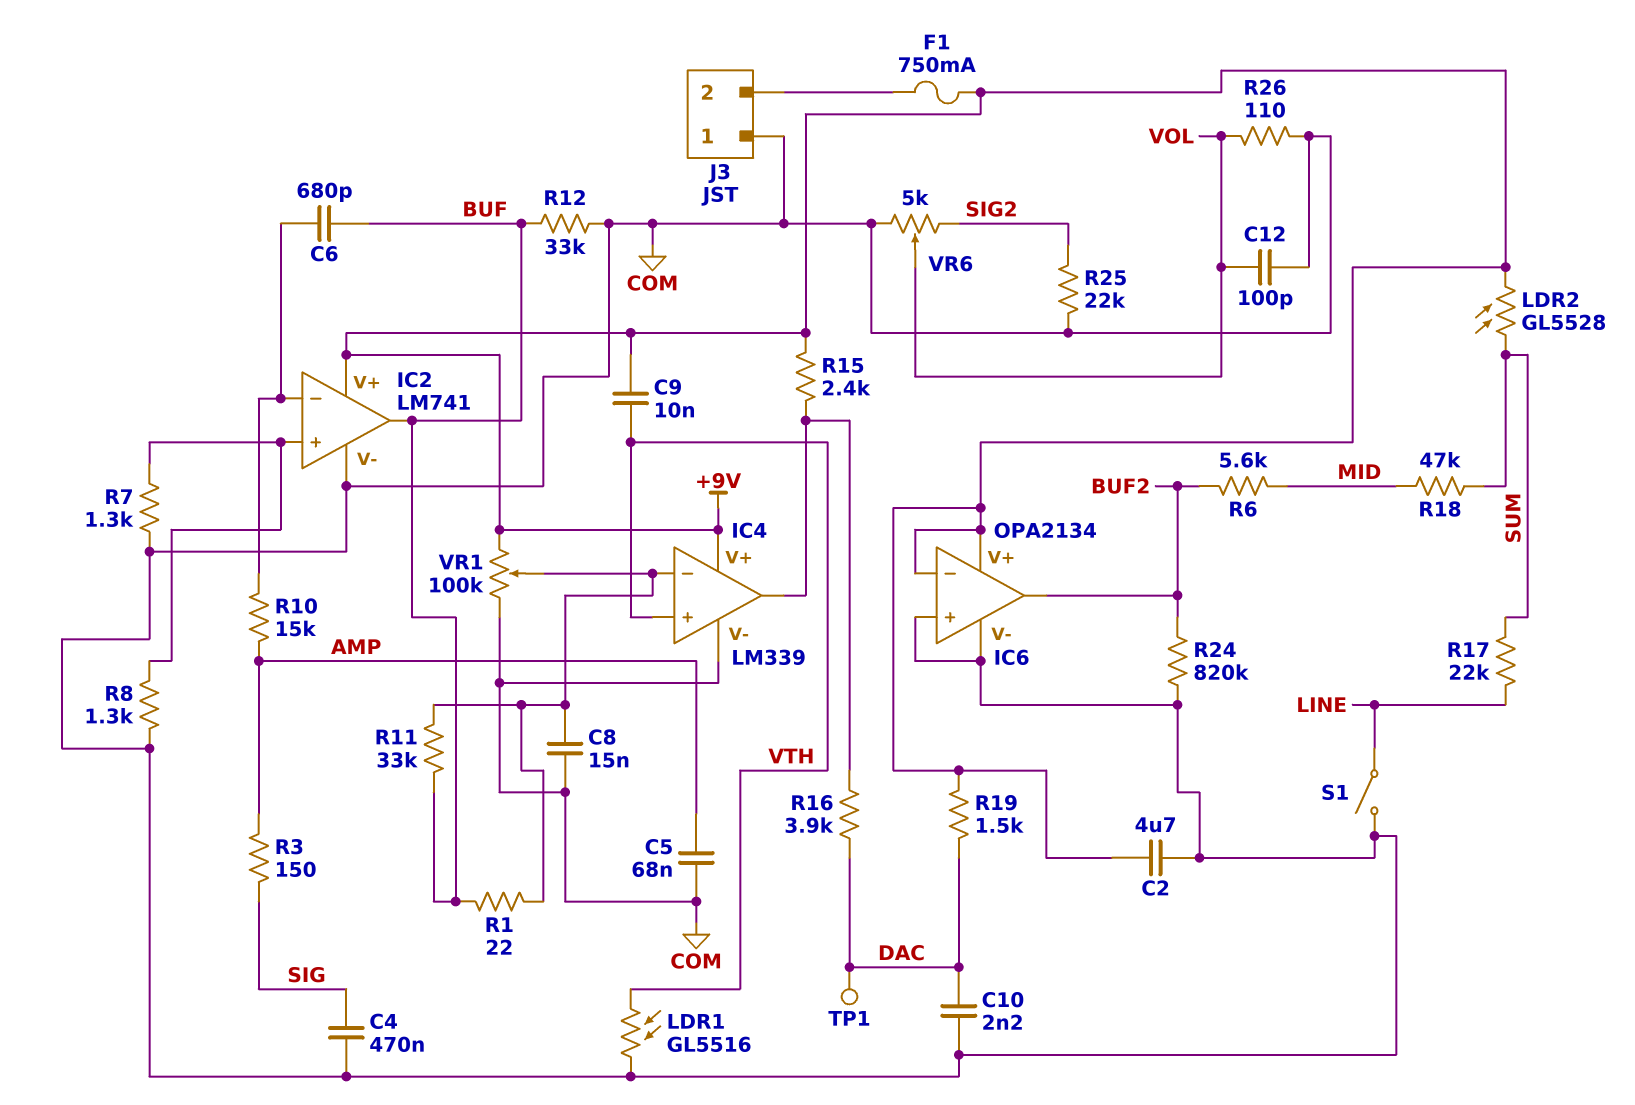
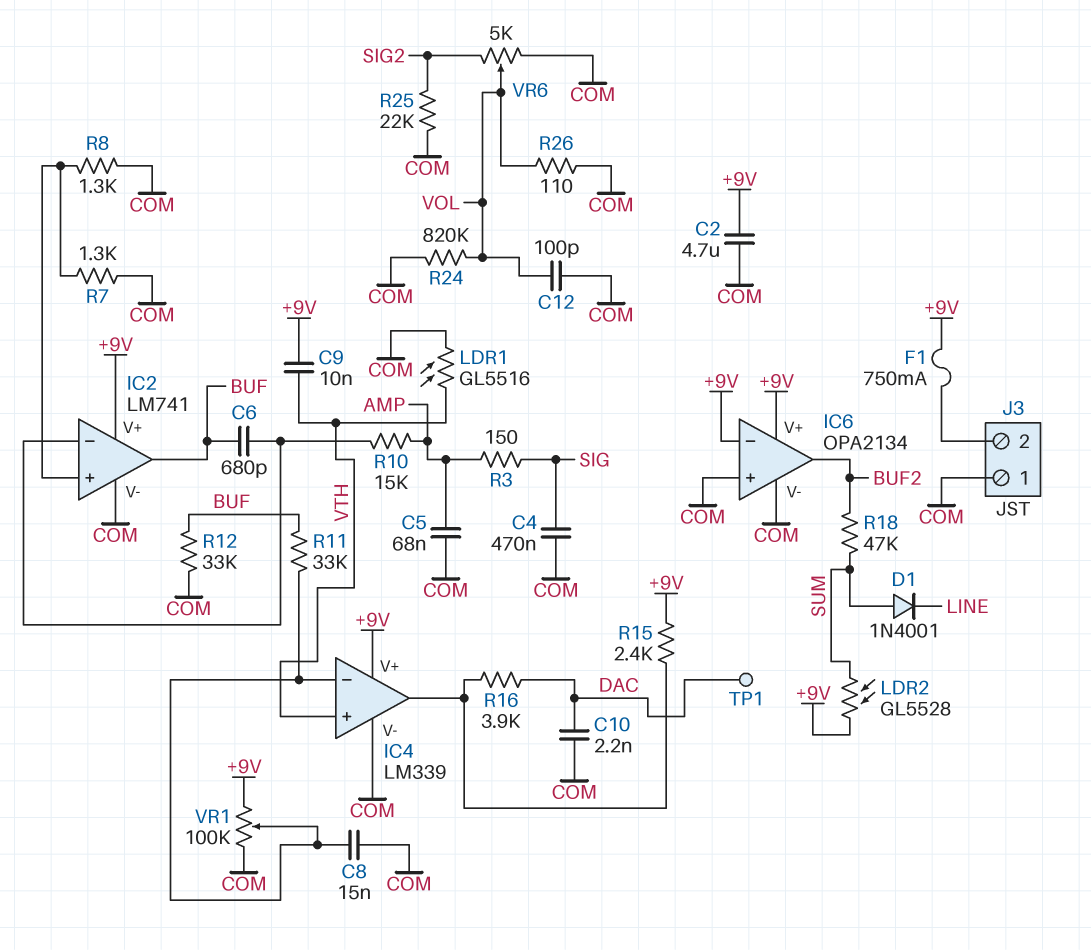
D1: none -> diode 1N4001 (A SUM, K LINE)
R1: 22 (BUF, IC4/in-) -> none
R6: 5.6k (BUF2, MID) -> none
R17: 22k (LINE, SUM) -> none
R18: 47k (MID, SUM) -> 47k (BUF2, SUM)
R19: 1.5k (+9V, DAC) -> none
R24: 820k (BUF2, COM) -> 820k (COM, VOL)
S1: switch (COM, LINE) -> none

